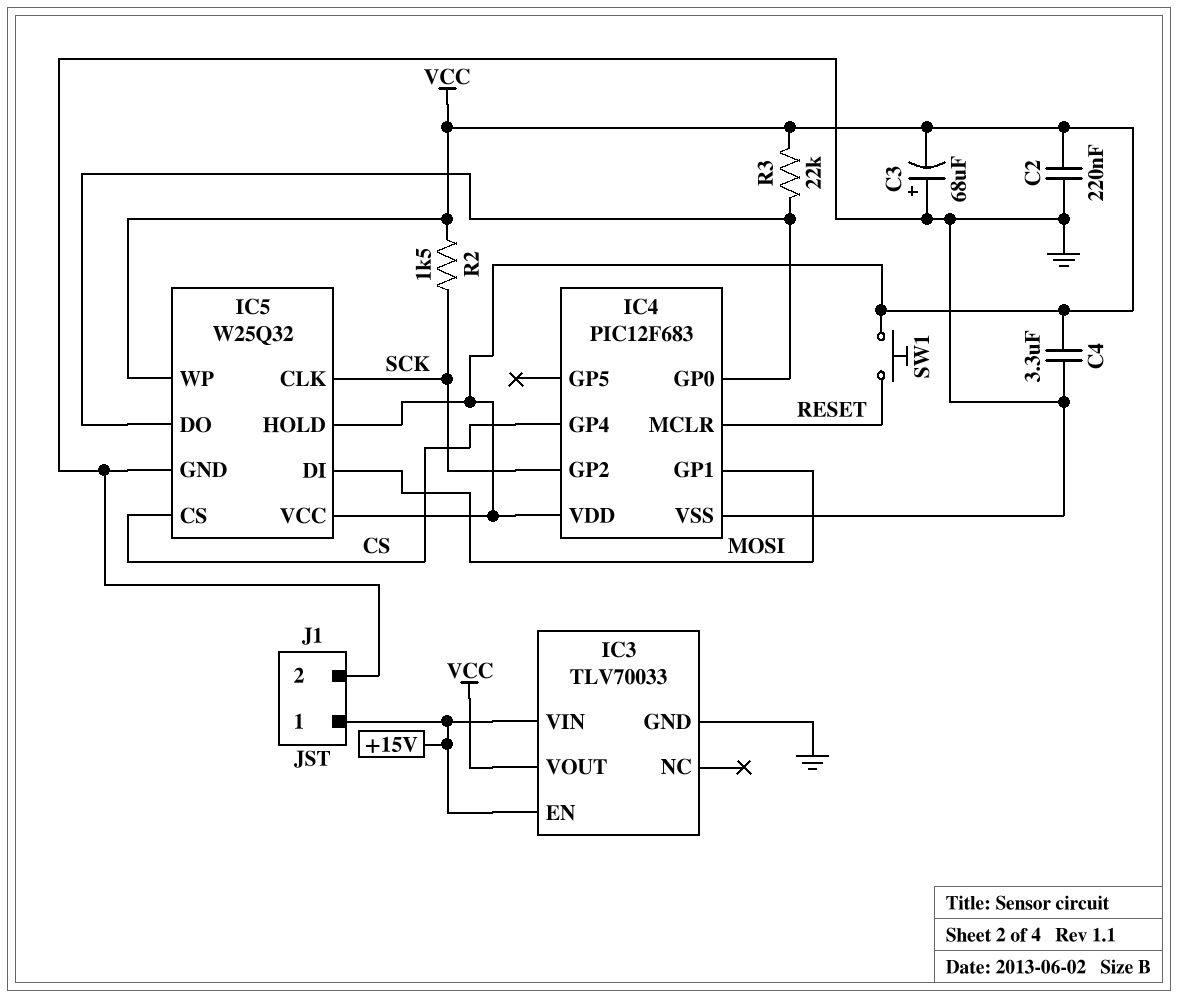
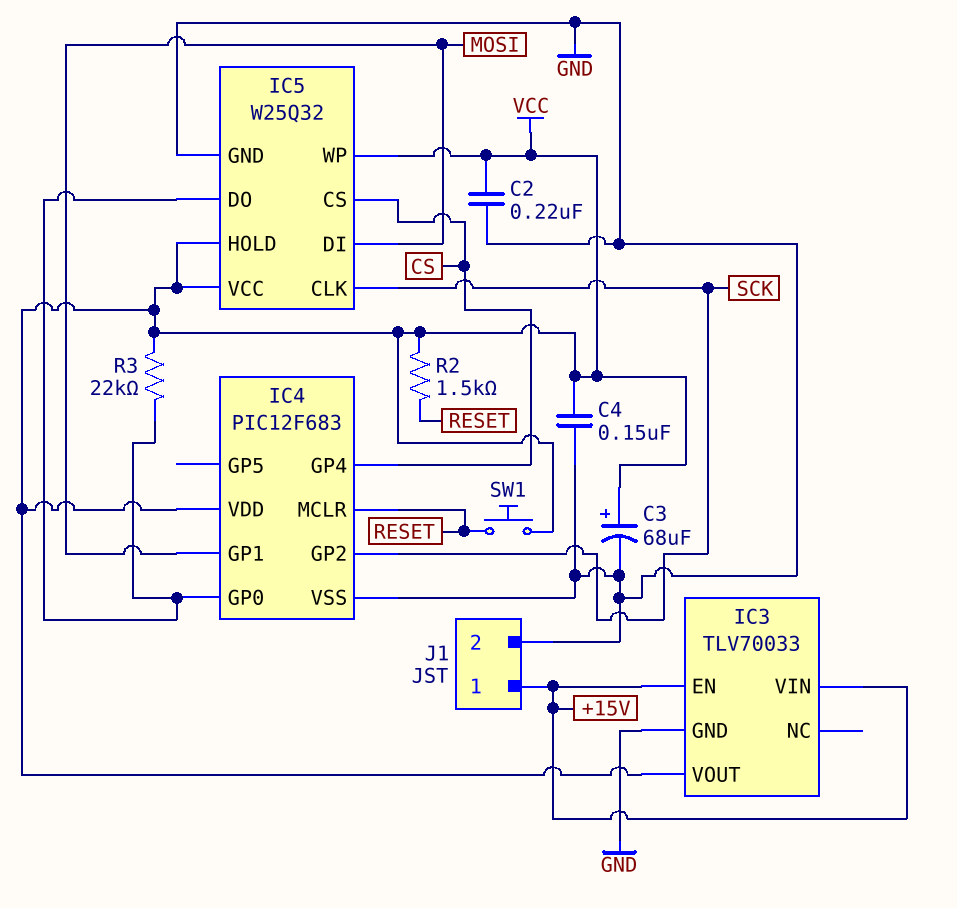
C3: 68uF (plus GND, minus VCC) -> 68uF (plus VCC, minus GND)
C4: 3.3uF (GND, VCC) -> 150nF (GND, VCC)
R2: 1.5k (SCK, VCC) -> 1.5k (RESET, VCC)

